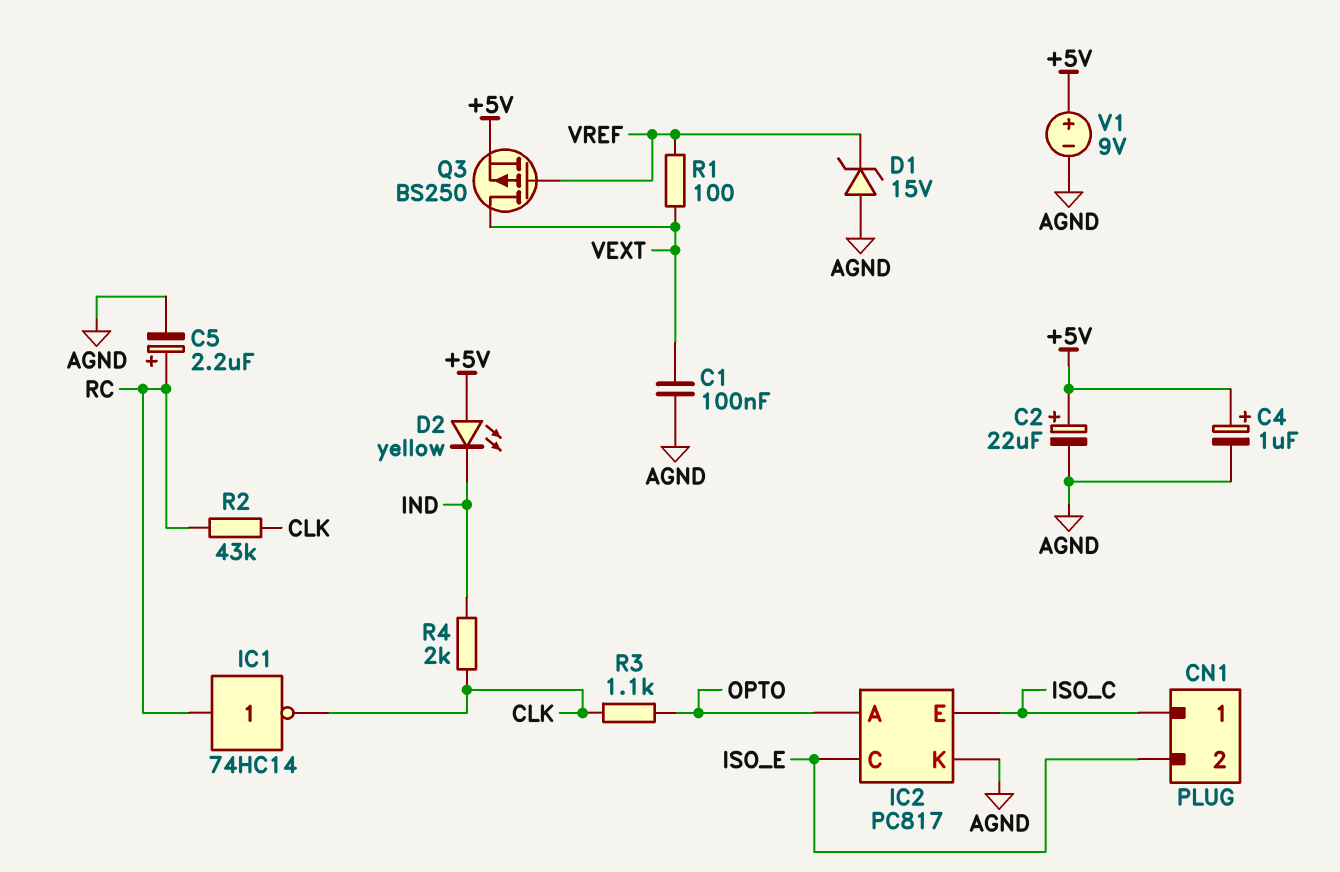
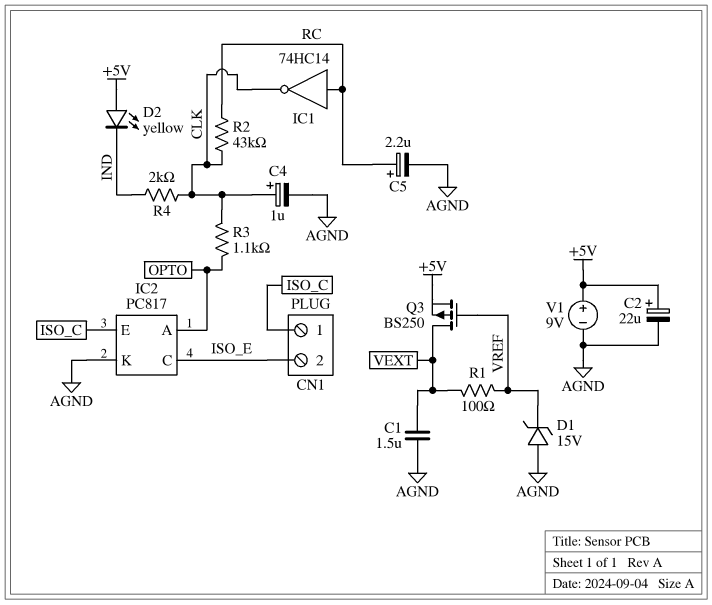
C1: 100nF (AGND, VEXT) -> 1.5uF (AGND, VEXT)
C4: 1uF (plus +5V, minus AGND) -> 1uF (plus CLK, minus AGND)

